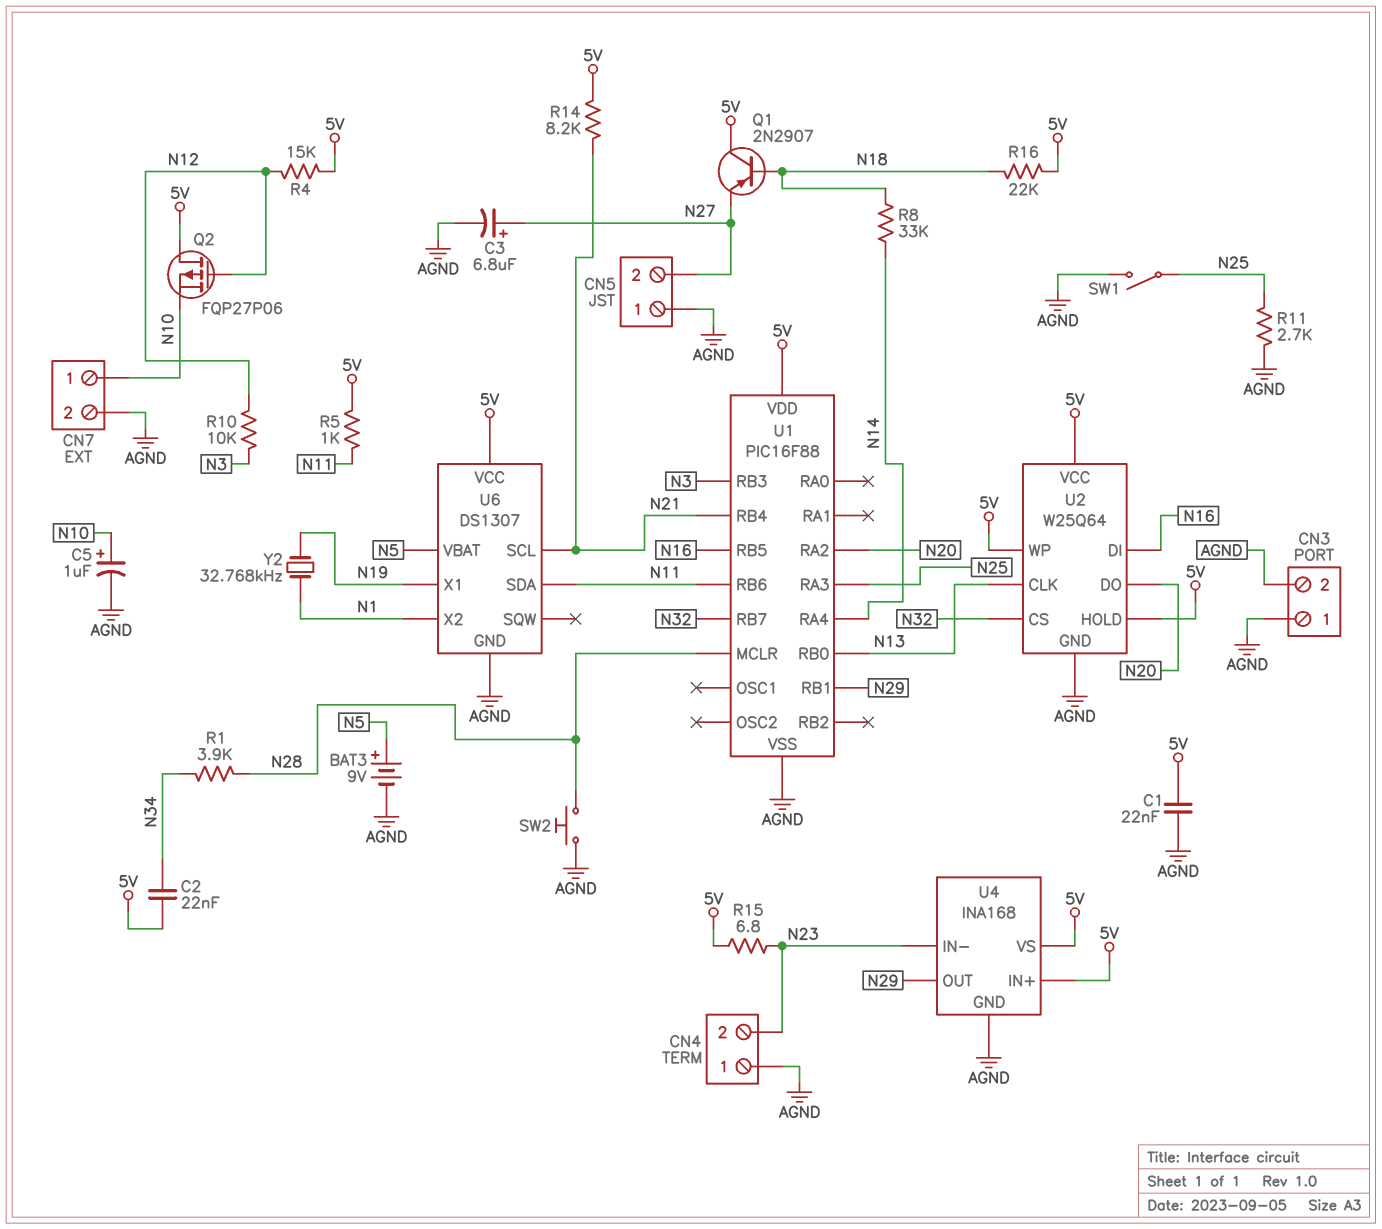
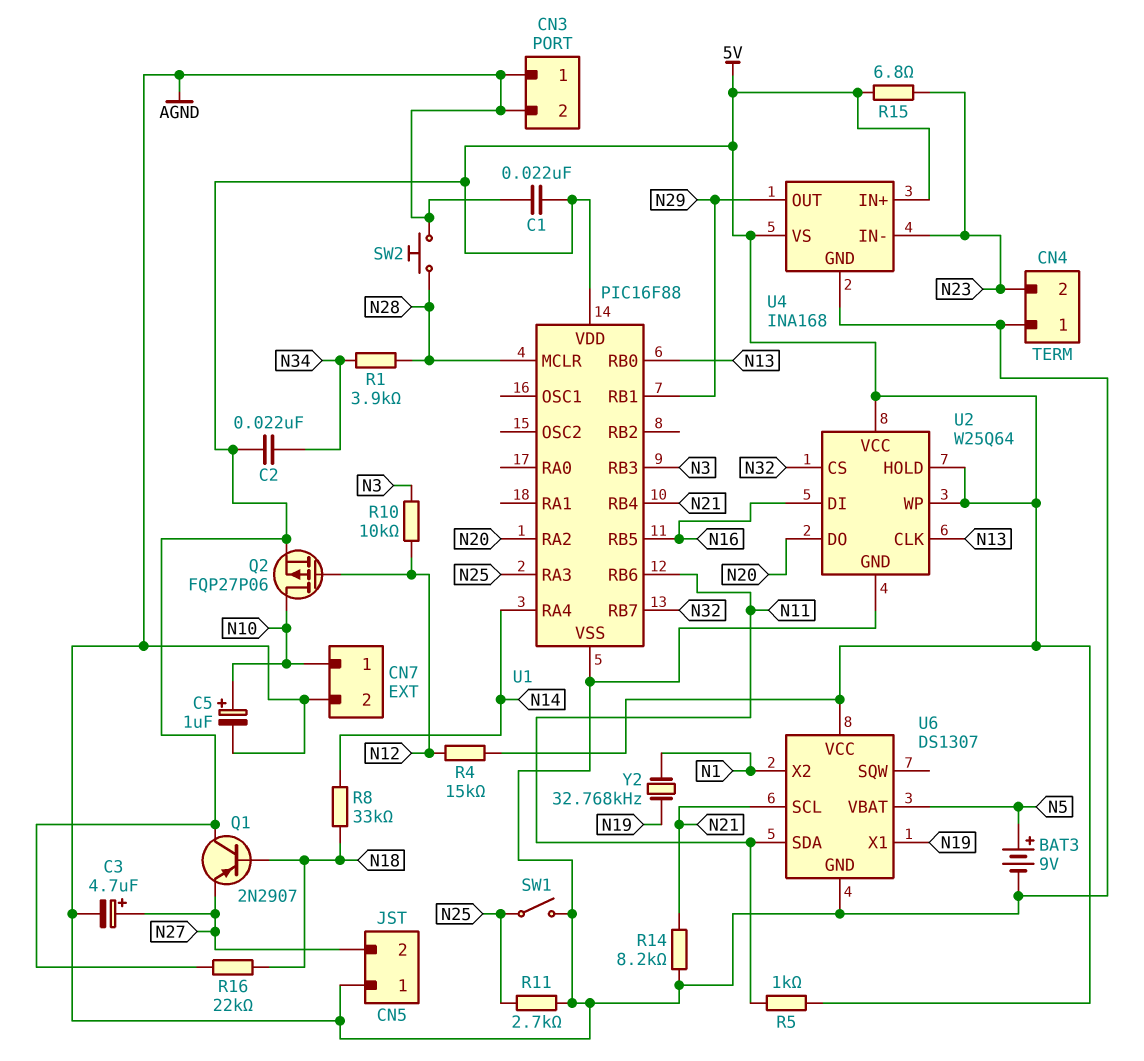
C3: 6.8uF (plus N27, minus AGND) -> 4.7uF (plus N27, minus AGND)
Q2: PMOS FQP27P06 (G N12, D 5V, S N10) -> PMOS FQP27P06 (G N12, D N10, S 5V)
R14: 8.2k (5V, N21) -> 8.2k (AGND, N21)

